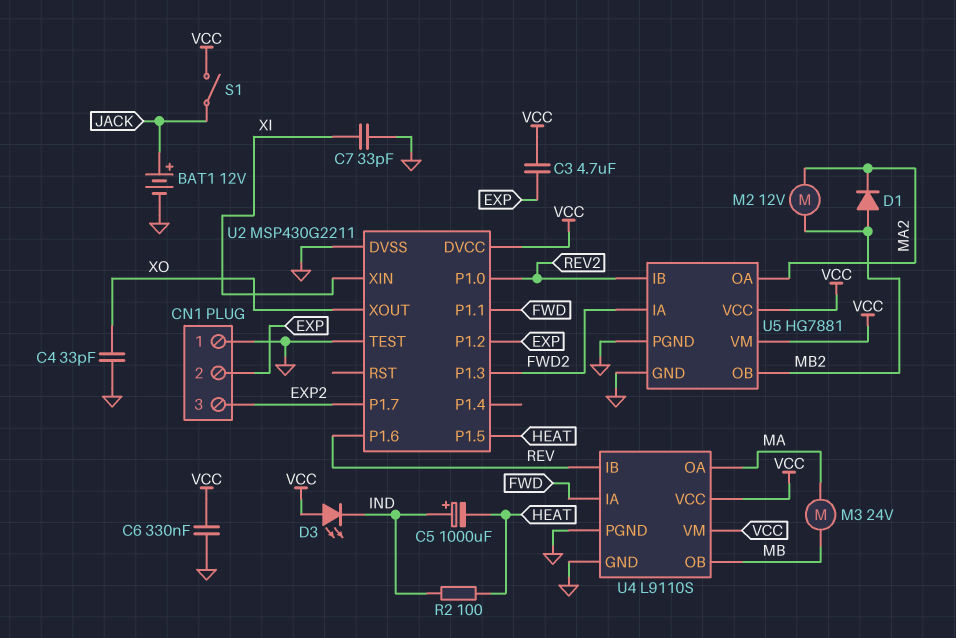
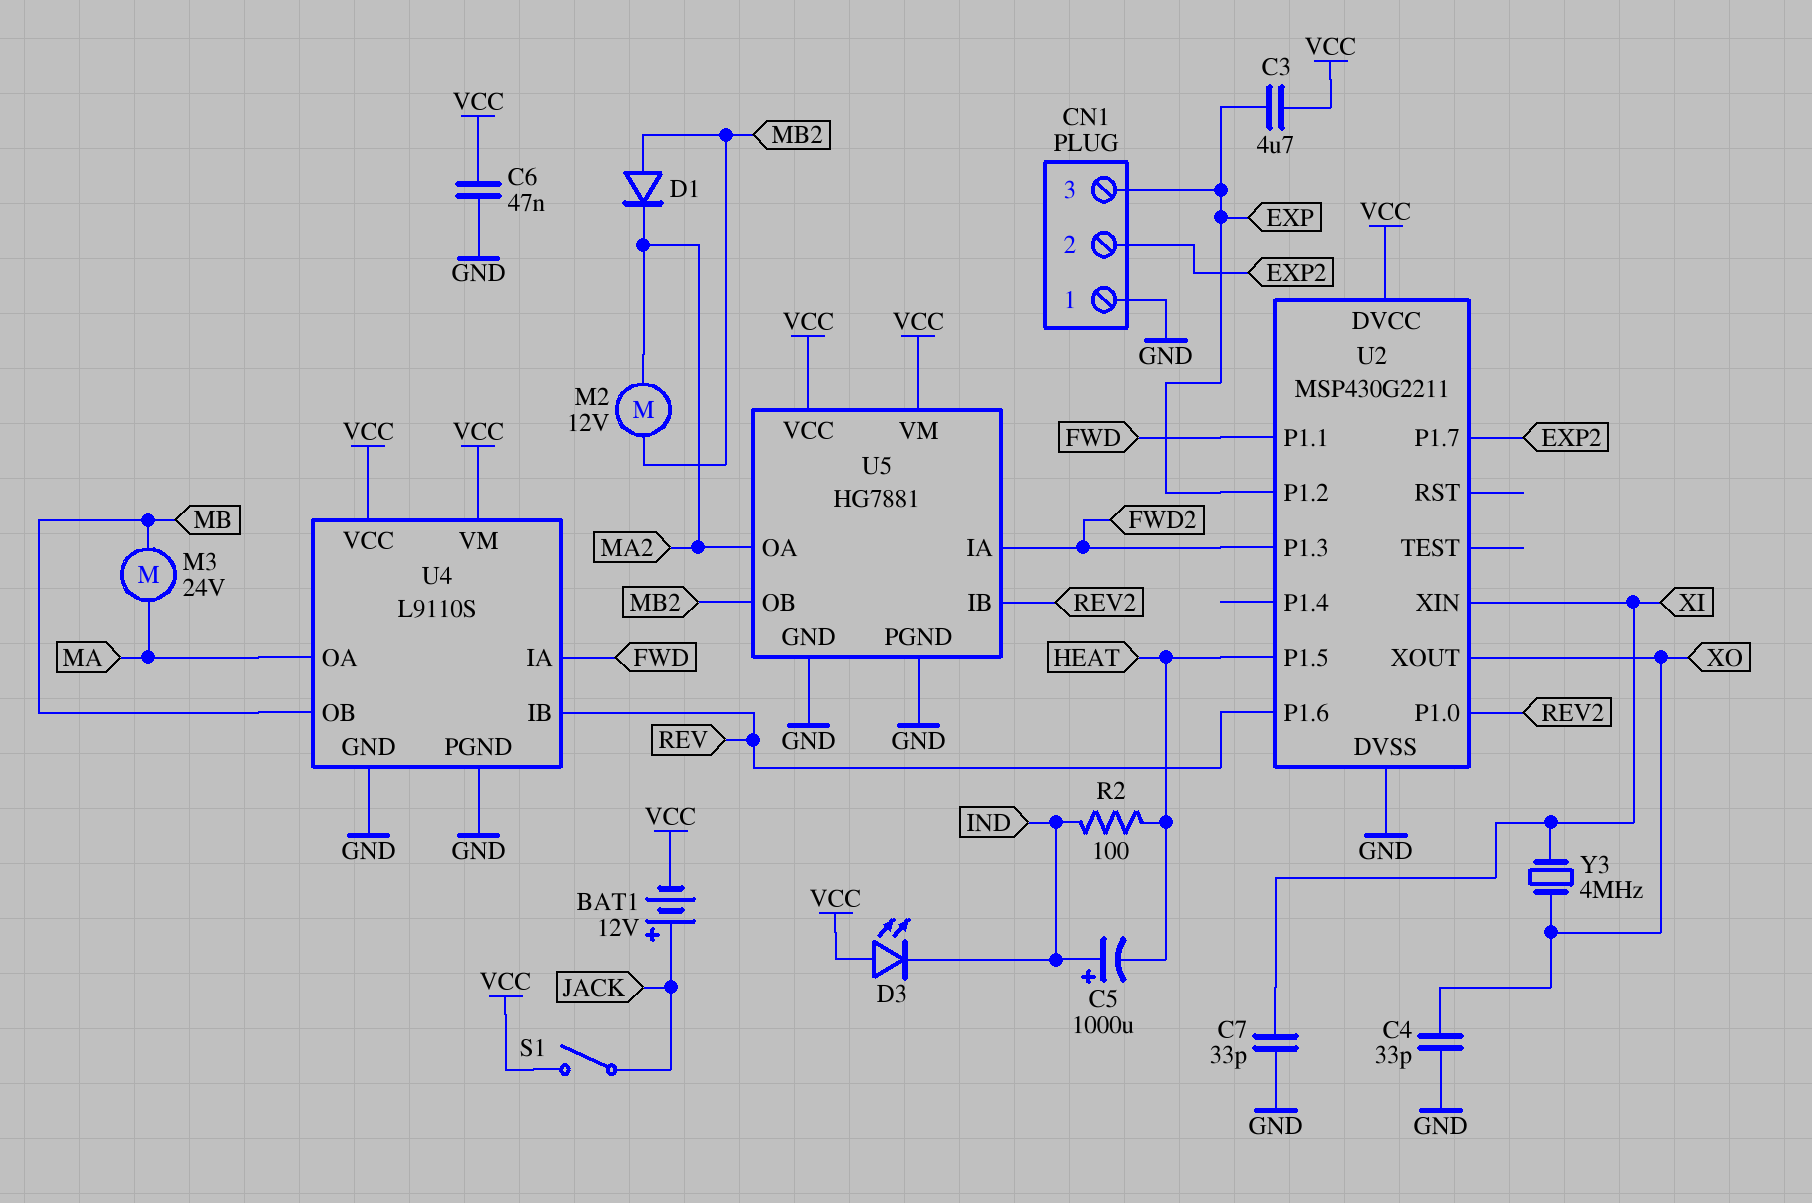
BAT1: 12V (plus JACK, minus GND) -> 12V (plus JACK, minus VCC)
C6: 330nF (GND, VCC) -> 47nF (GND, VCC)
CN1 pin 2: EXP -> EXP2
CN1 pin 3: EXP2 -> EXP
U2 pin TEST: GND -> none
Y3: none -> 4MHz (XI, XO)

